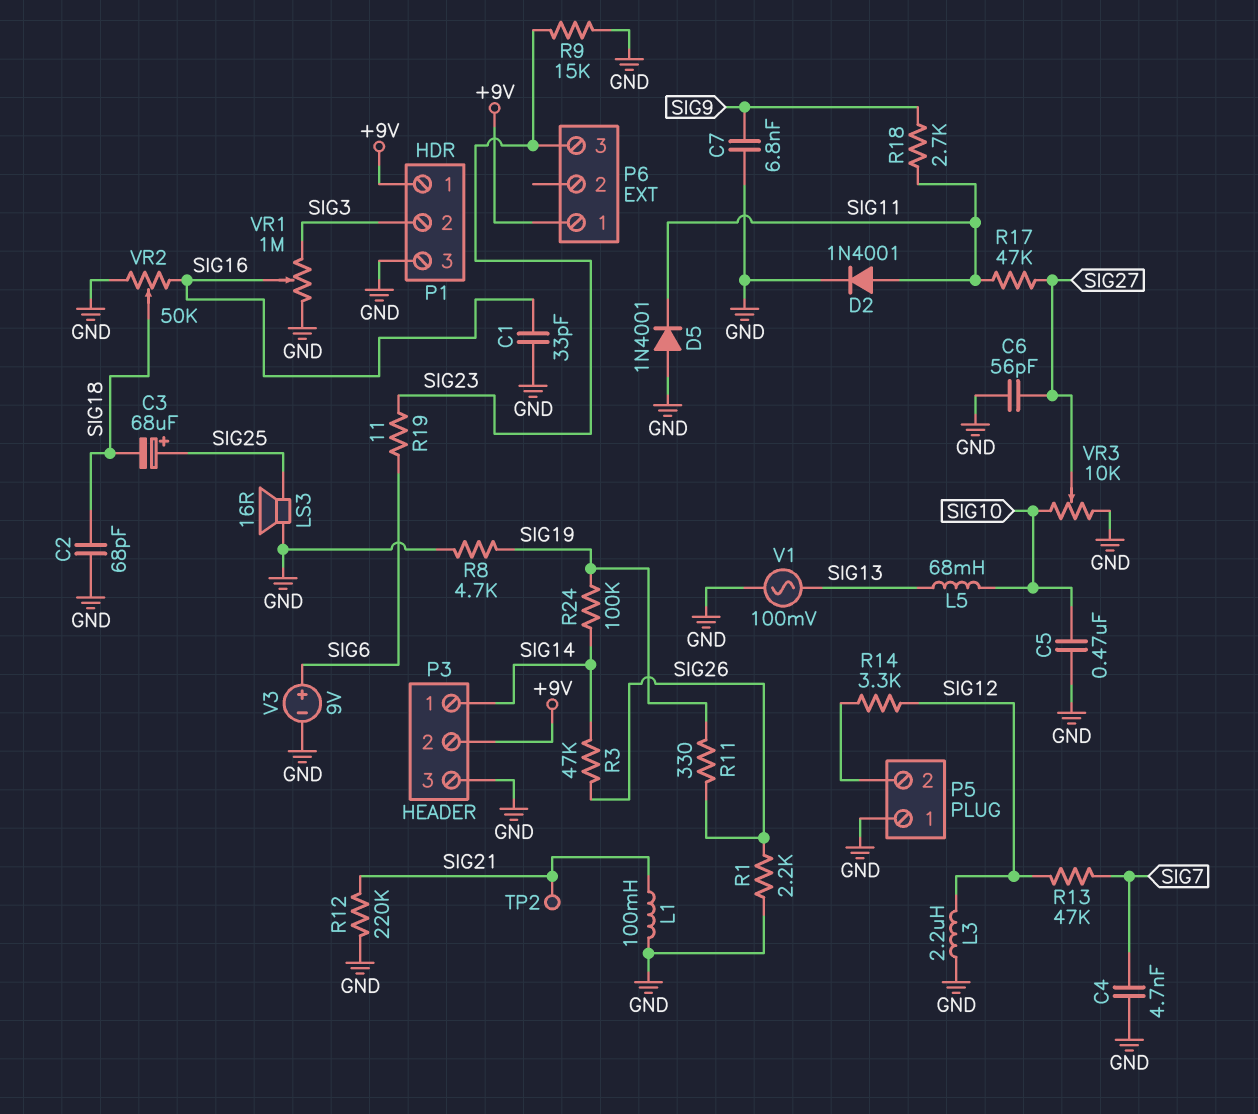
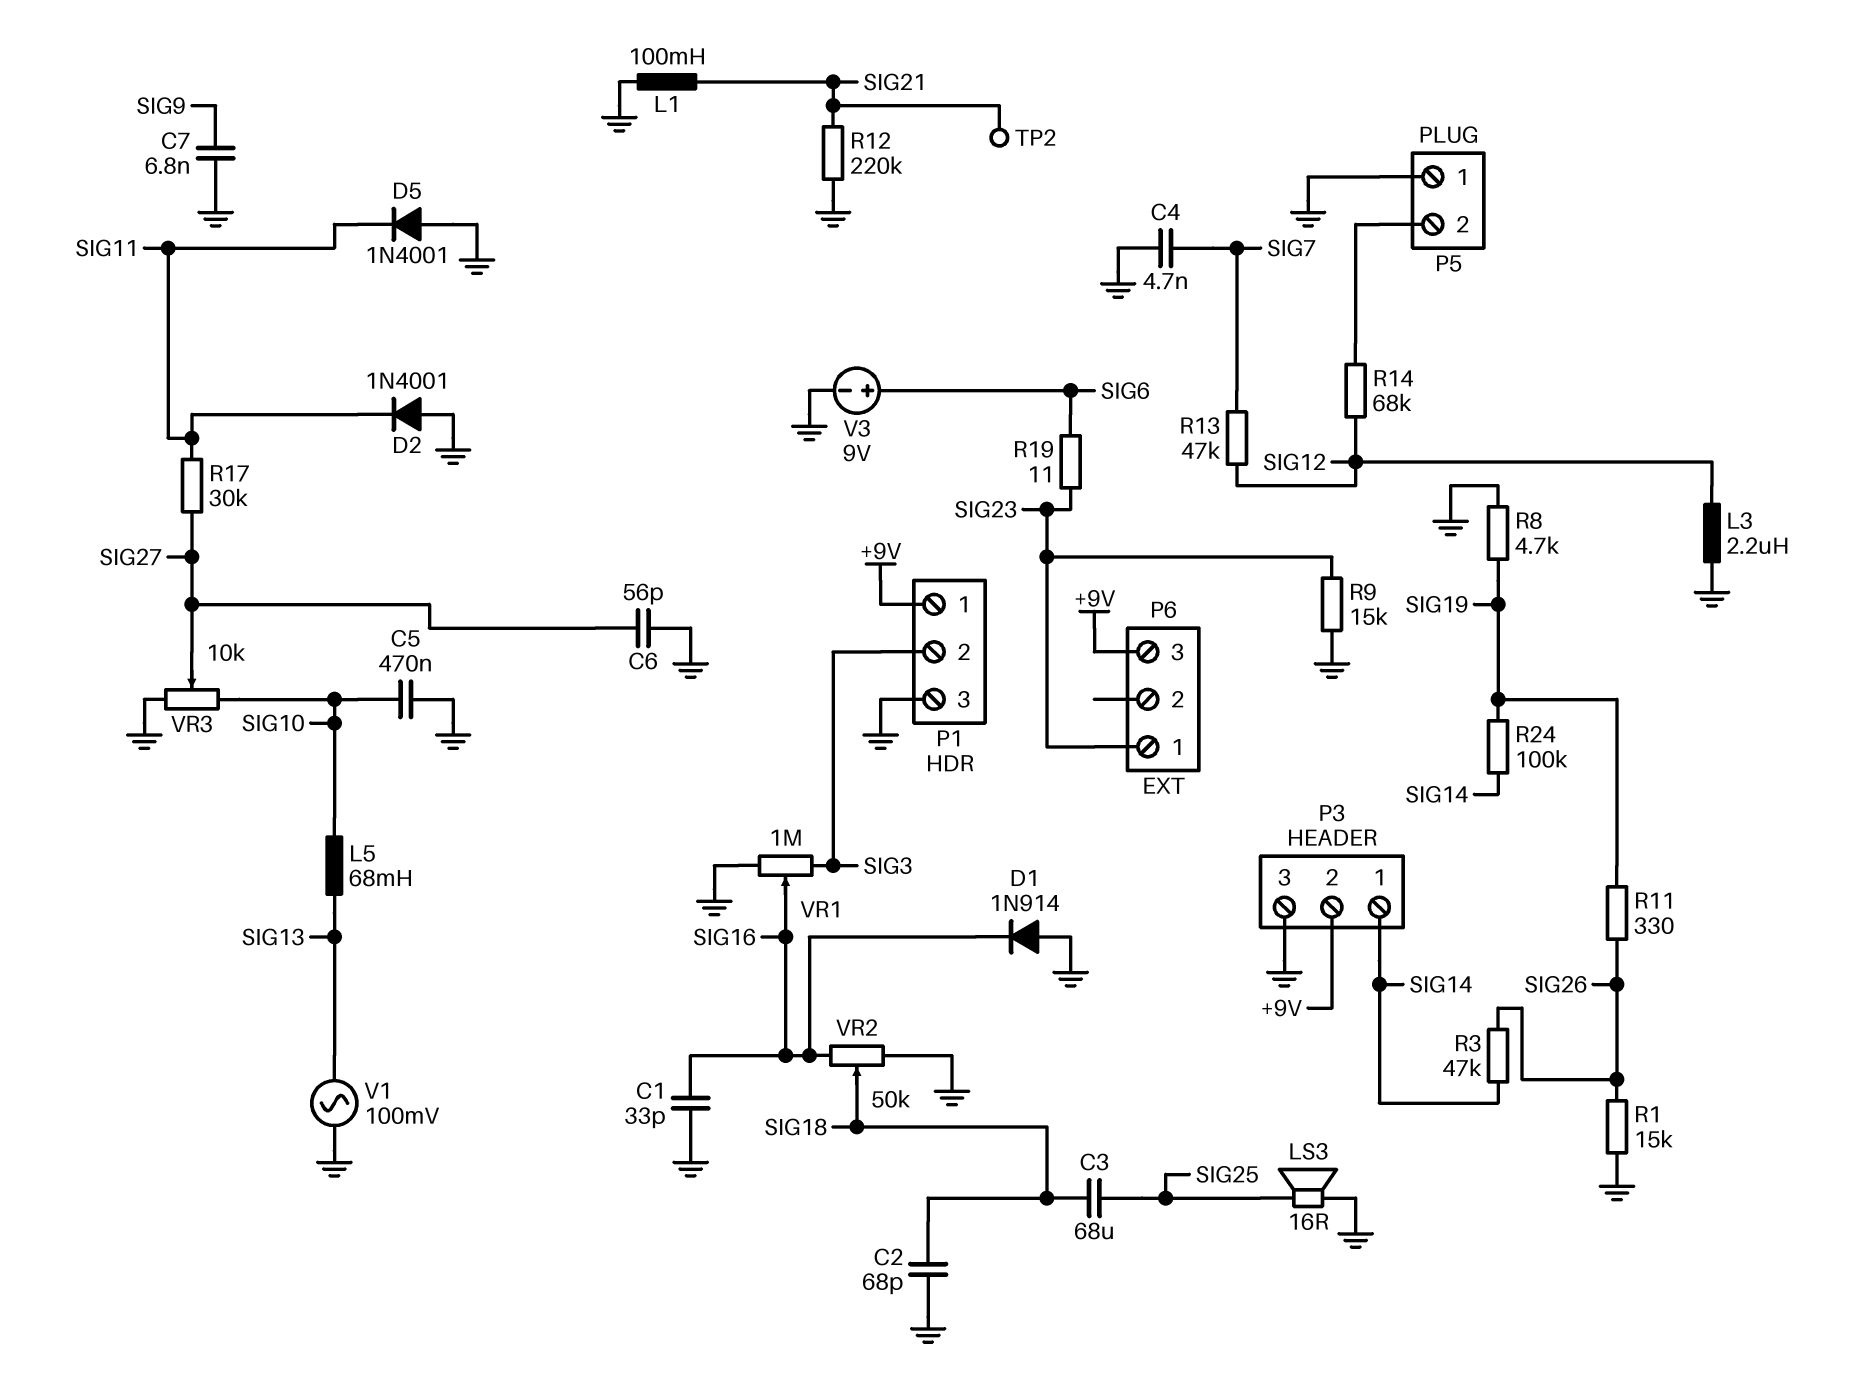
C3: 68uF (plus SIG25, minus SIG18) -> 68uF (SIG18, SIG25)
D1: none -> diode 1N914 (A GND, K SIG16)
D2: diode 1N4001 (A SIG11, K GND) -> diode 1N4001 (A GND, K SIG11)
P6 pin 1: +9V -> SIG23
P6 pin 3: SIG23 -> +9V
R1: 2.2k (GND, SIG26) -> 15k (GND, SIG26)
R14: 3.3k (P5/2, SIG12) -> 68k (P5/2, SIG12)
R17: 47k (SIG11, SIG27) -> 30k (SIG11, SIG27)
R18: 2.7k (SIG9, SIG11) -> none

